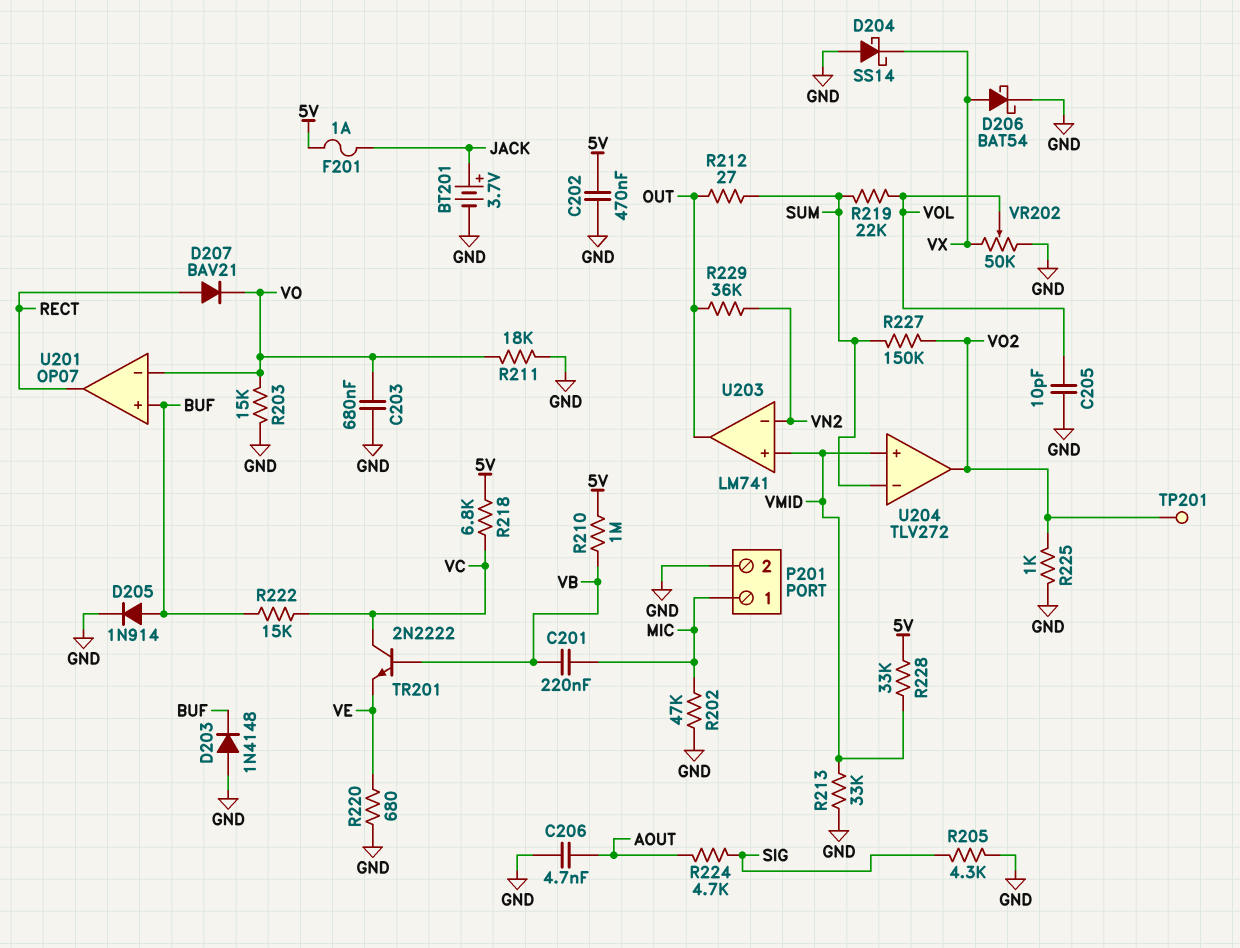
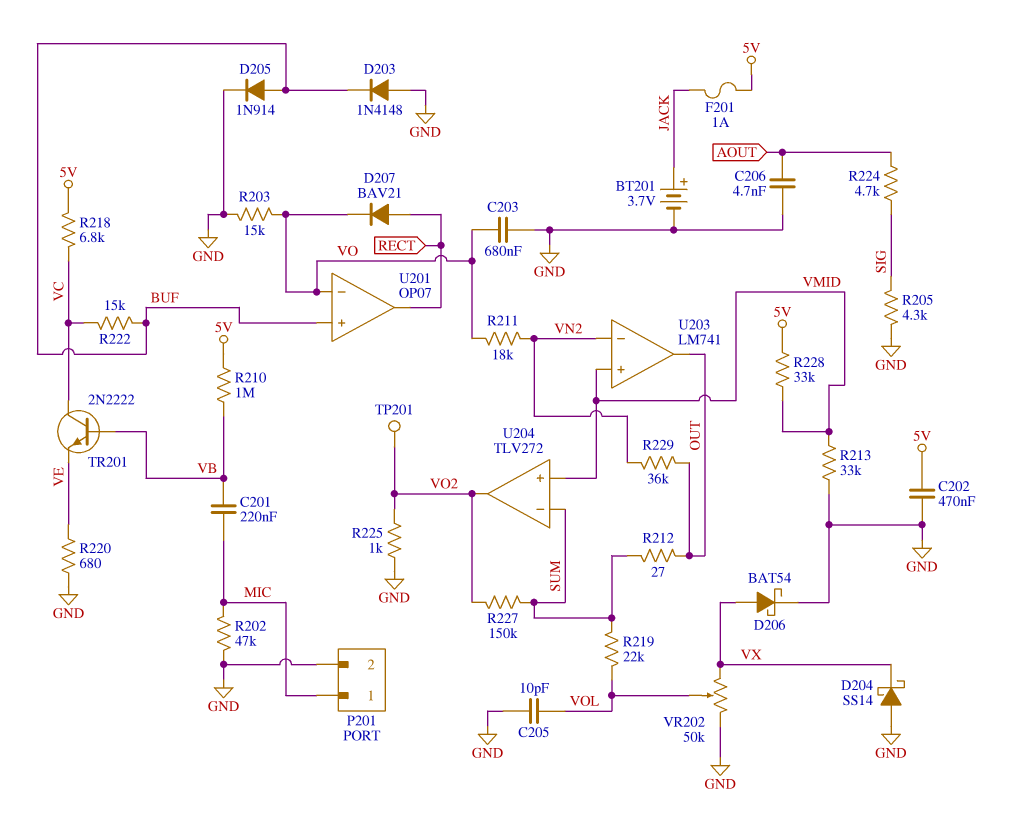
R211: 18k (GND, VO) -> 18k (VN2, VO)

